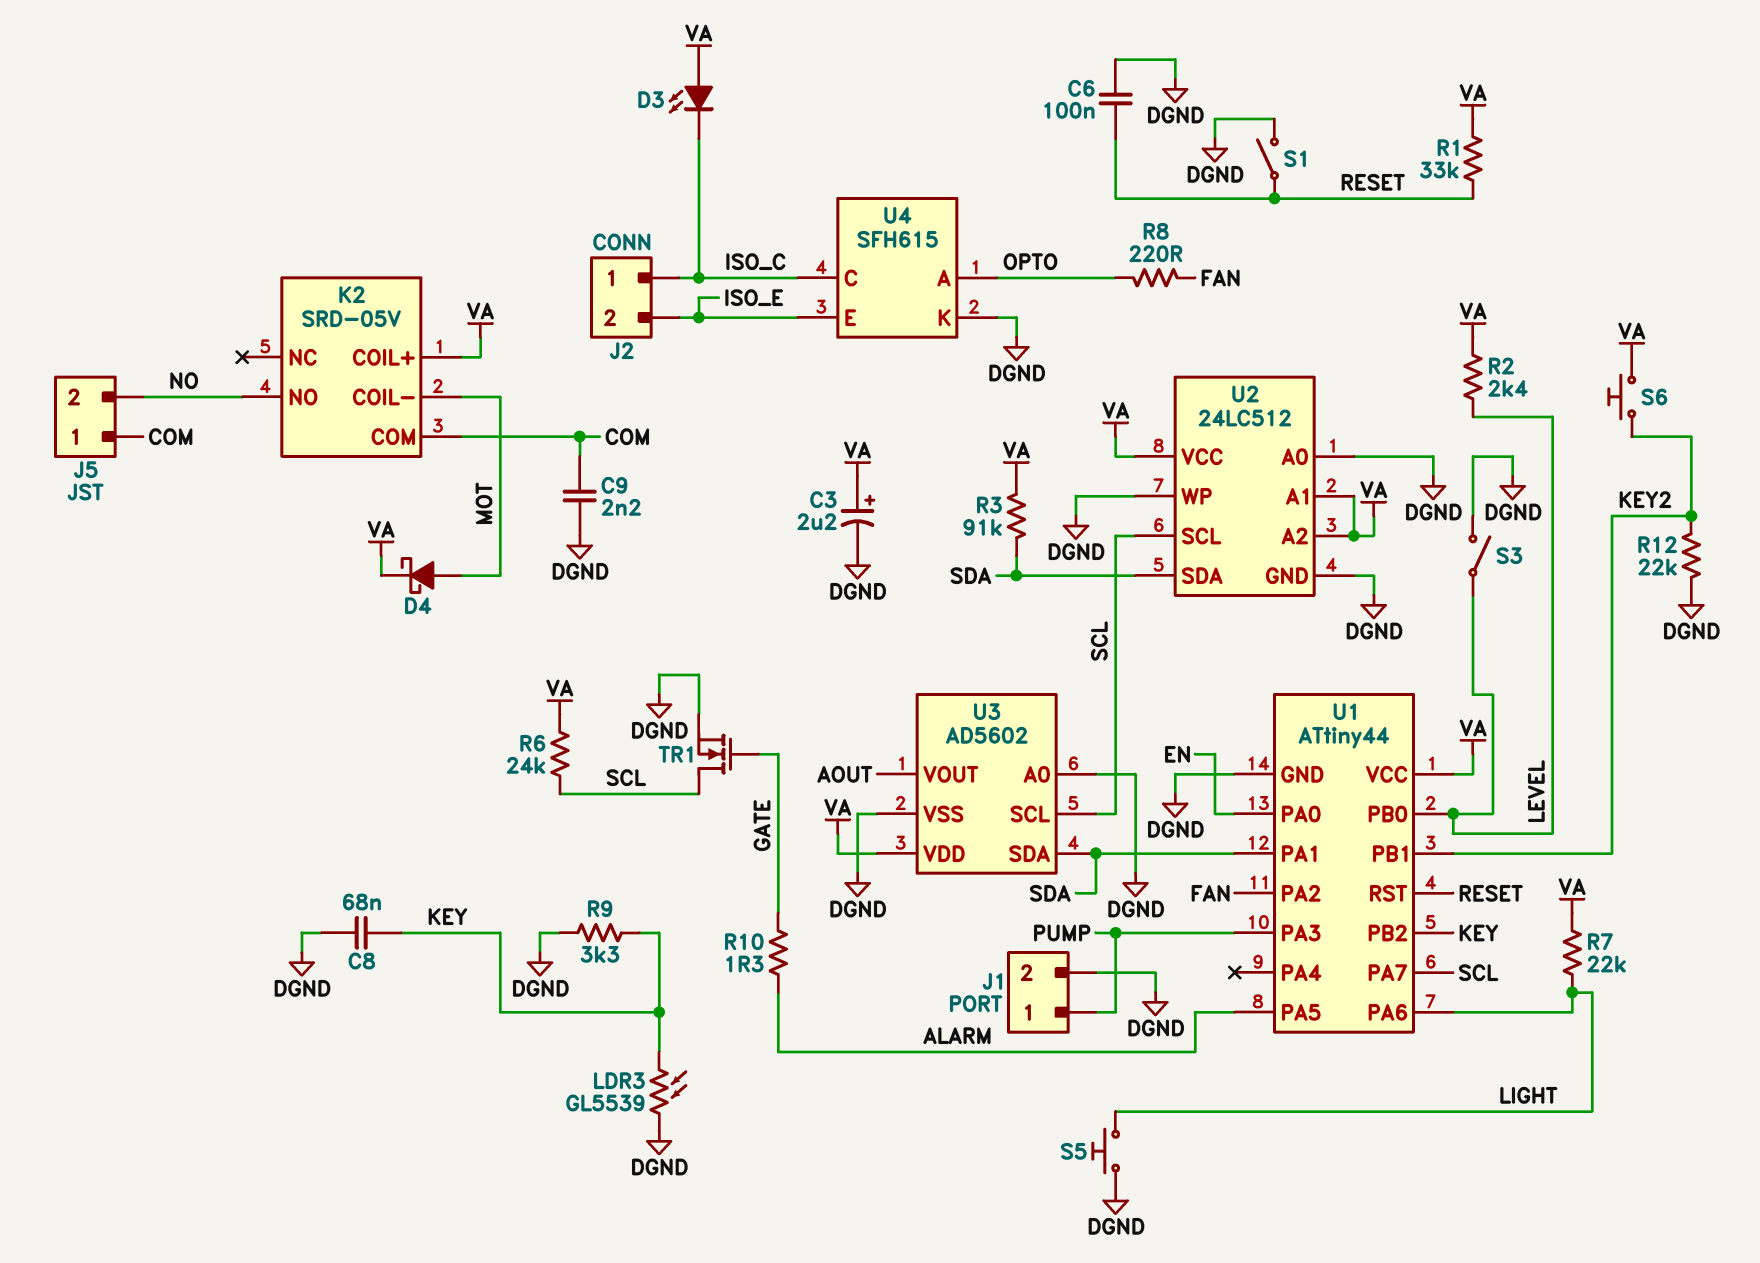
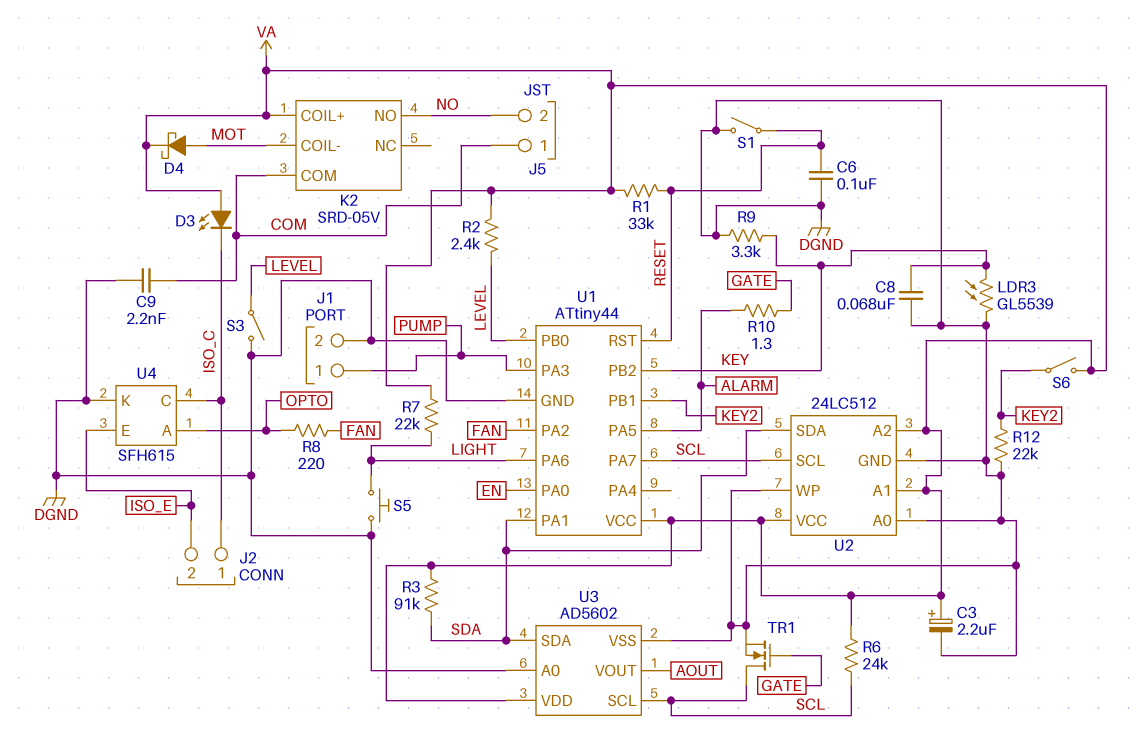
S6: button (KEY2, VA) -> switch (KEY2, VA)

